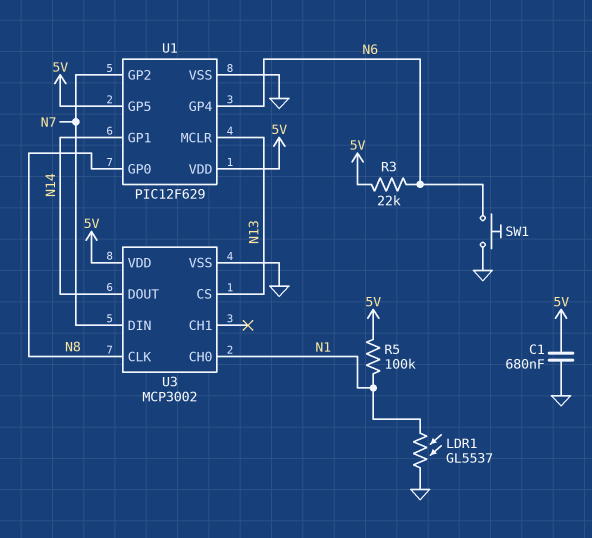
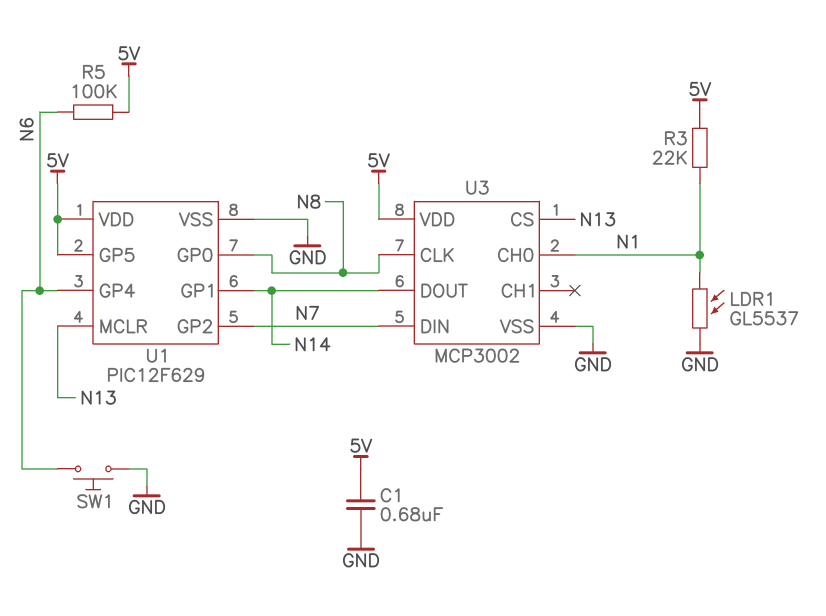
R3: 22k (5V, N6) -> 22k (5V, N1)
R5: 100k (5V, N1) -> 100k (5V, N6)

